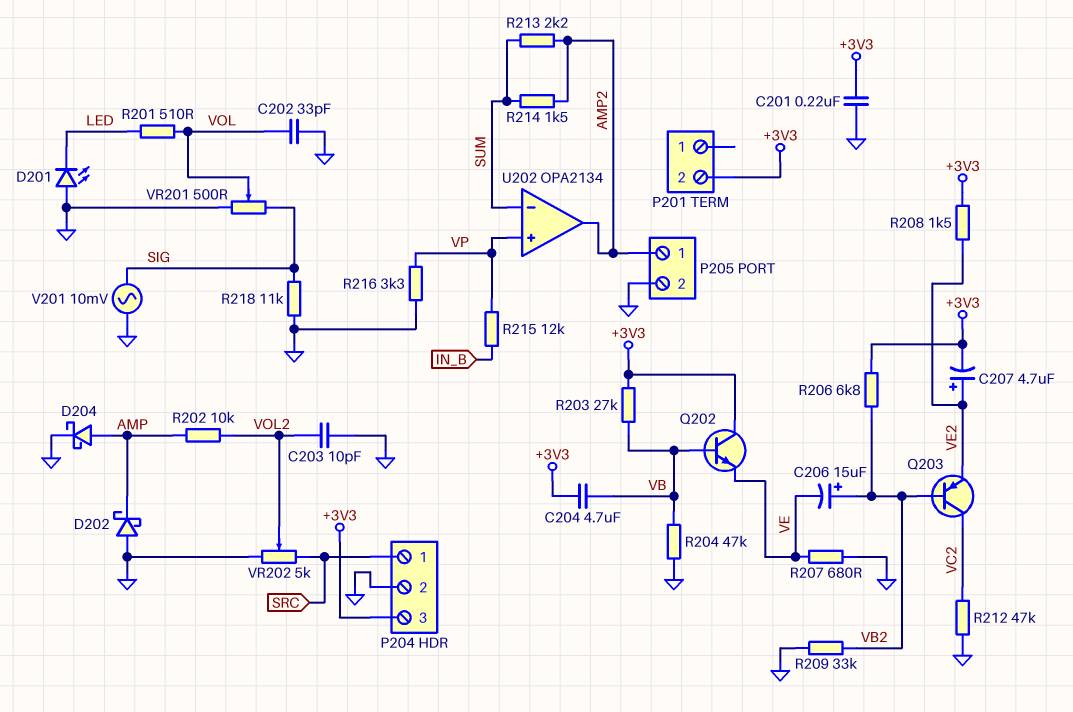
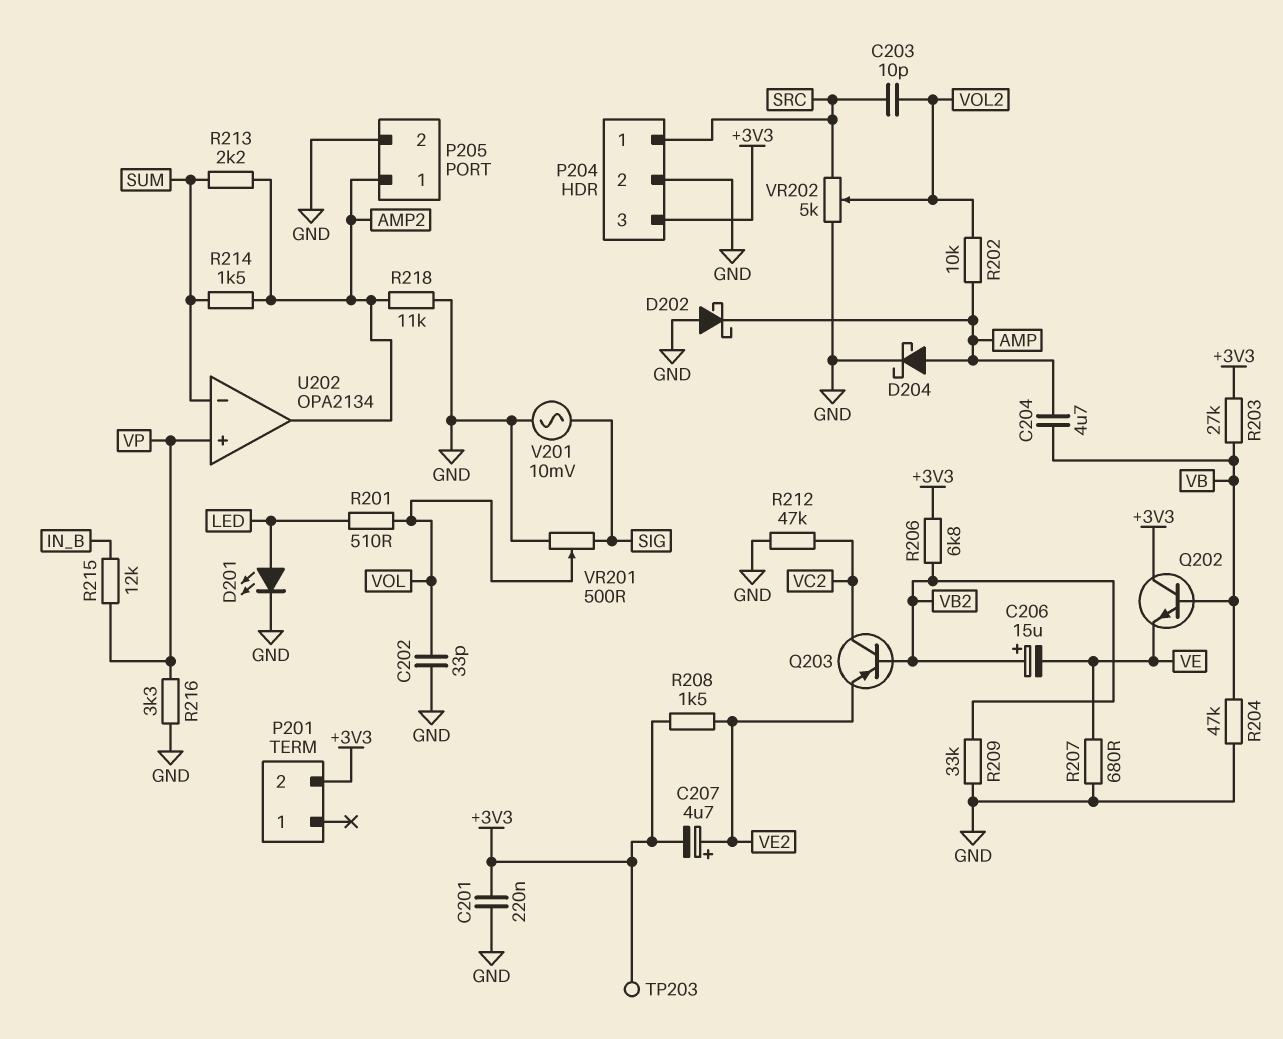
C203: 10pF (GND, VOL2) -> 10pF (SRC, VOL2)
C204: 4.7uF (+3V3, VB) -> 4.7uF (AMP, VB)
D201: LED (A GND, K LED) -> LED (A LED, K GND)
R218: 11k (GND, SIG) -> 11k (AMP2, GND)
TP203: none -> test point (+3V3)

